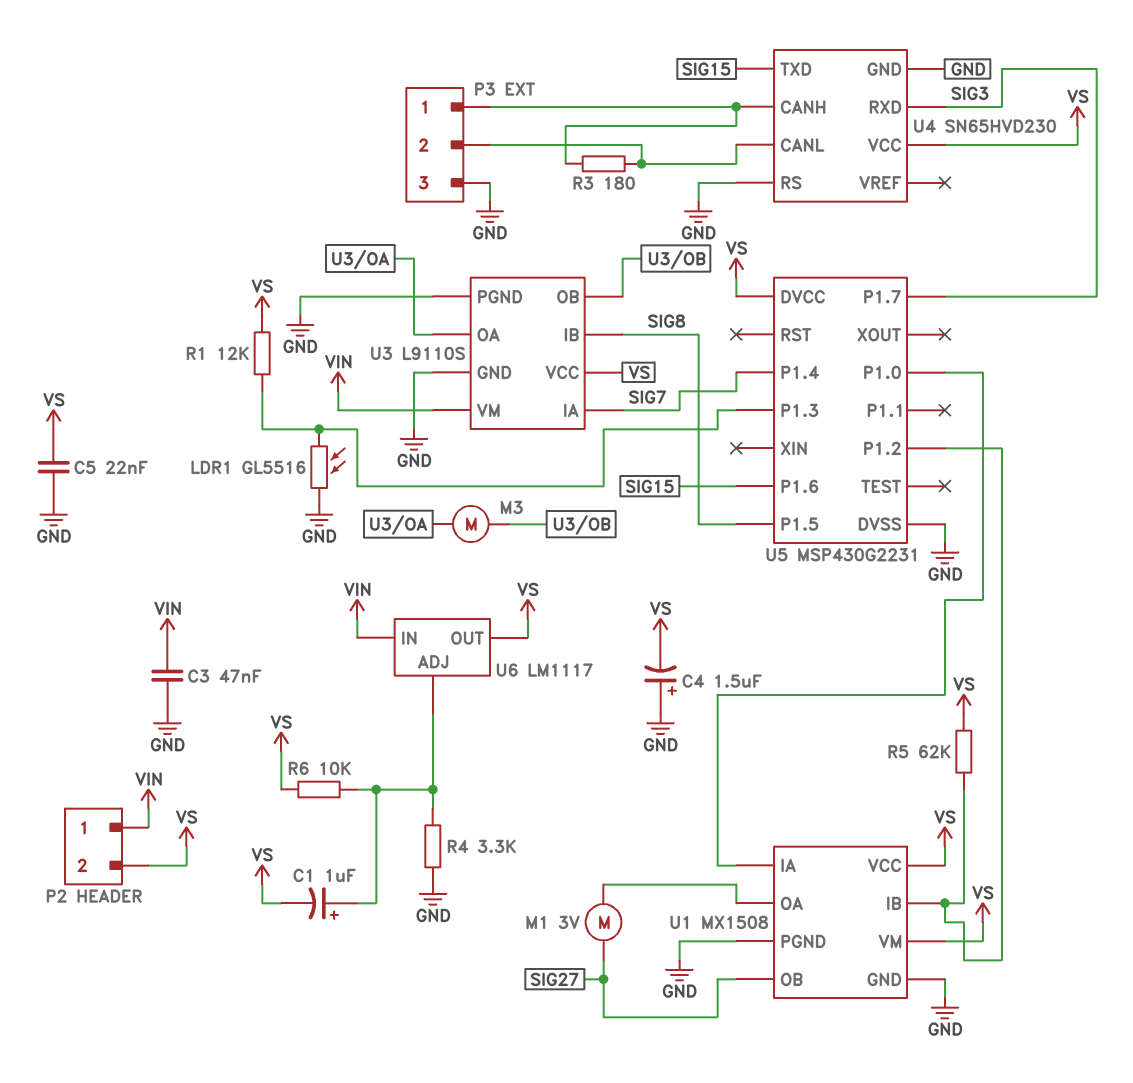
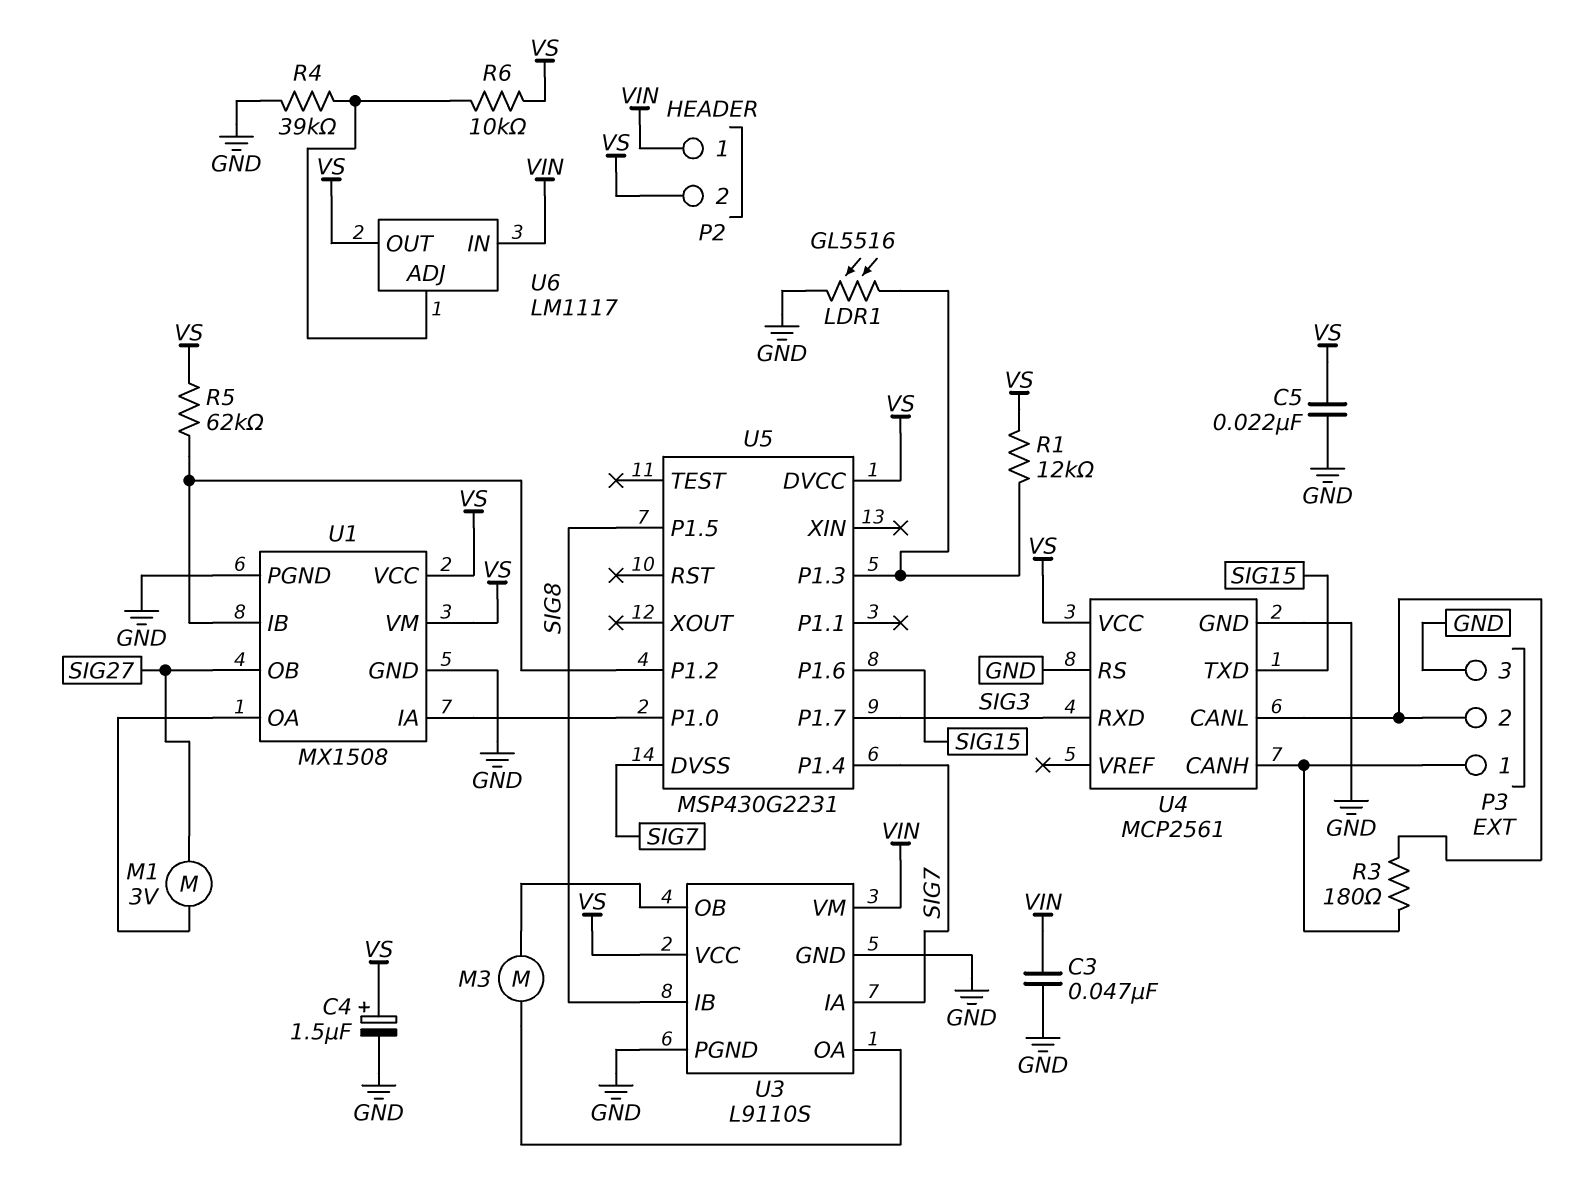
C1: 1uF (plus U6/ADJ, minus VS) -> none
C4: 1.5uF (plus GND, minus VS) -> 1.5uF (plus VS, minus GND)
R4: 3.3k (GND, U6/ADJ) -> 39k (GND, U6/ADJ)
U4: SN65HVD230 -> MCP2561
U5 pin DVSS: GND -> SIG7

